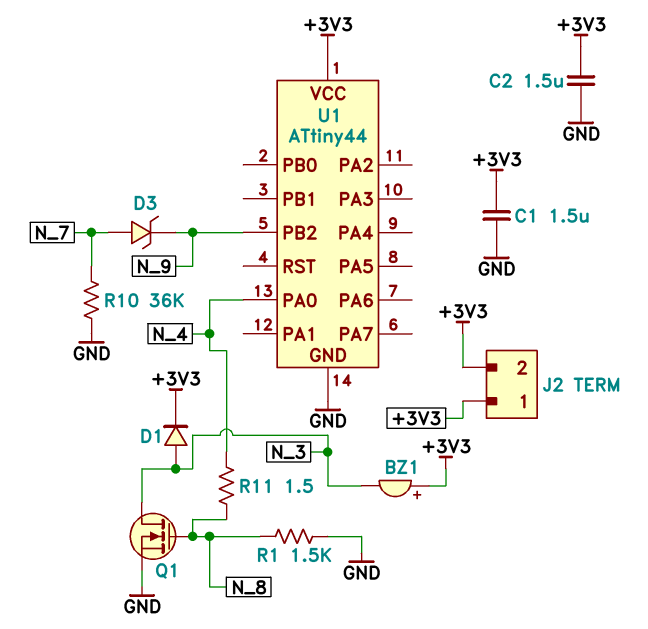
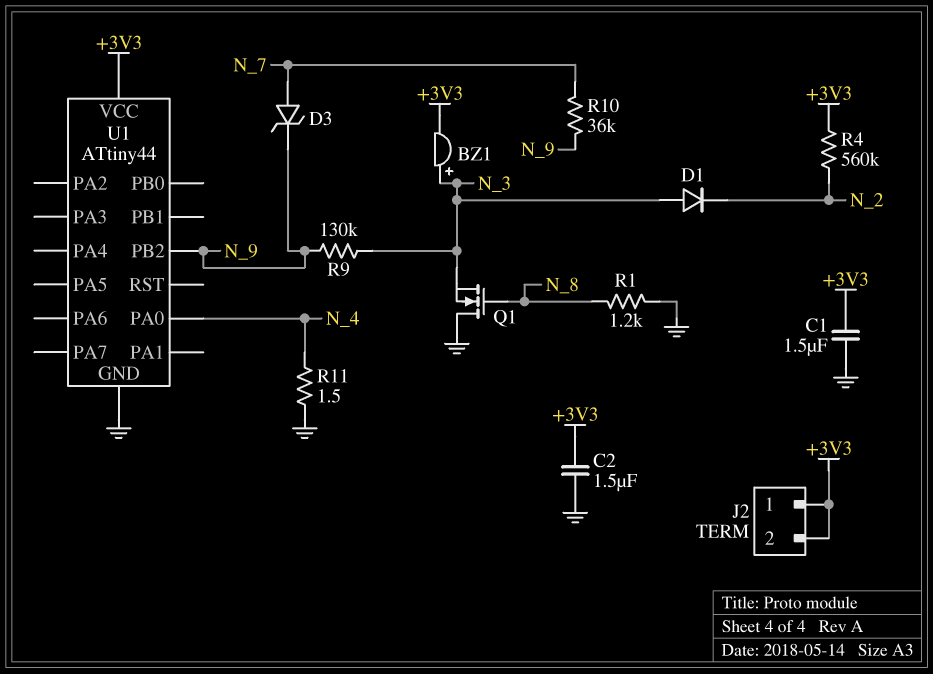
BZ1: buzzer (plus +3V3, minus N_3) -> buzzer (plus N_3, minus +3V3)
D1: diode (A N_3, K +3V3) -> diode (A N_3, K N_2)
Q1: NMOS (G N_8, D N_3, S GND) -> NMOS (G N_8, D GND, S N_3)
R1: 1.5k (GND, N_8) -> 1.2k (GND, N_8)
R4: none -> 560k (+3V3, N_2)
R9: none -> 130k (N_3, N_9)
R10: 36k (GND, N_7) -> 36k (N_7, N_9)
R11: 1.5 (N_4, N_8) -> 1.5 (GND, N_4)

